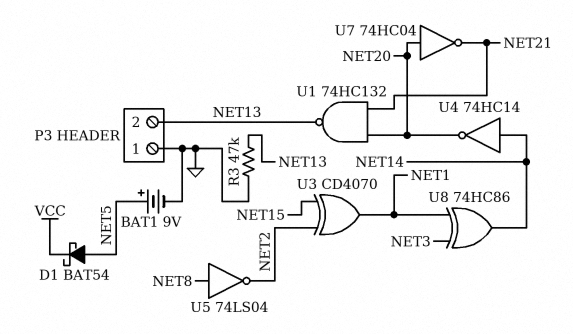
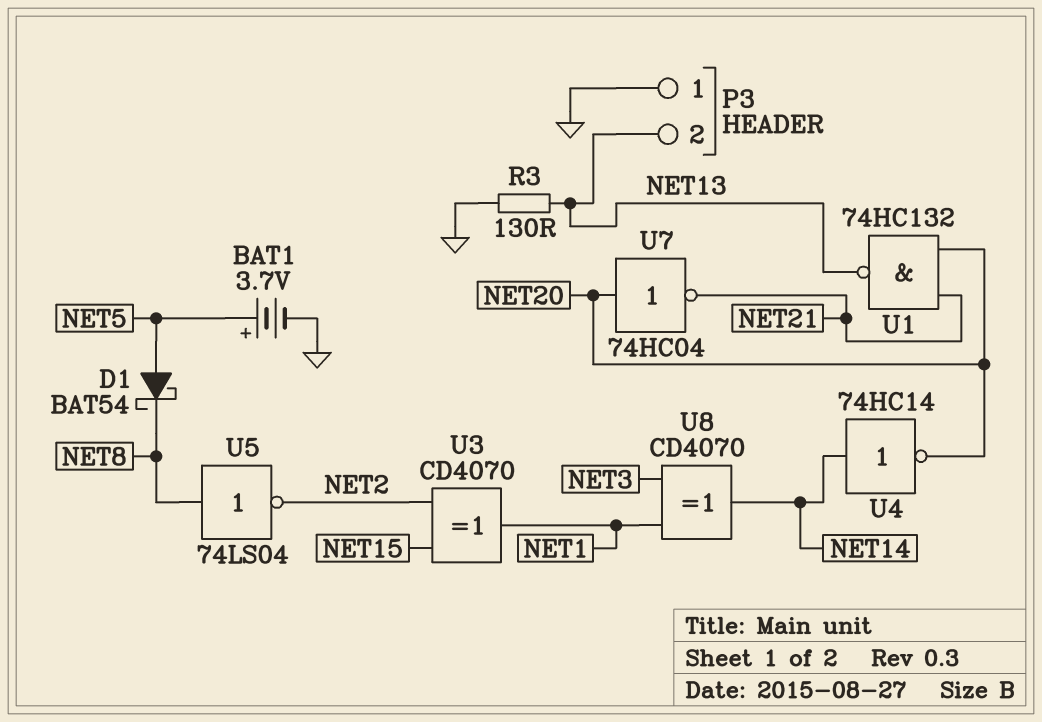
BAT1: 9V (plus NET5, minus GND) -> 3.7V (plus NET5, minus GND)
D1: schottky BAT54 (A NET5, K VCC) -> schottky BAT54 (A NET5, K NET8)
R3: 47k (GND, NET13) -> 130 (GND, NET13)
U8: XOR 74HC86 (in NET1, in NET3, out NET14) -> XOR CD4070 (in NET1, in NET3, out NET14)

